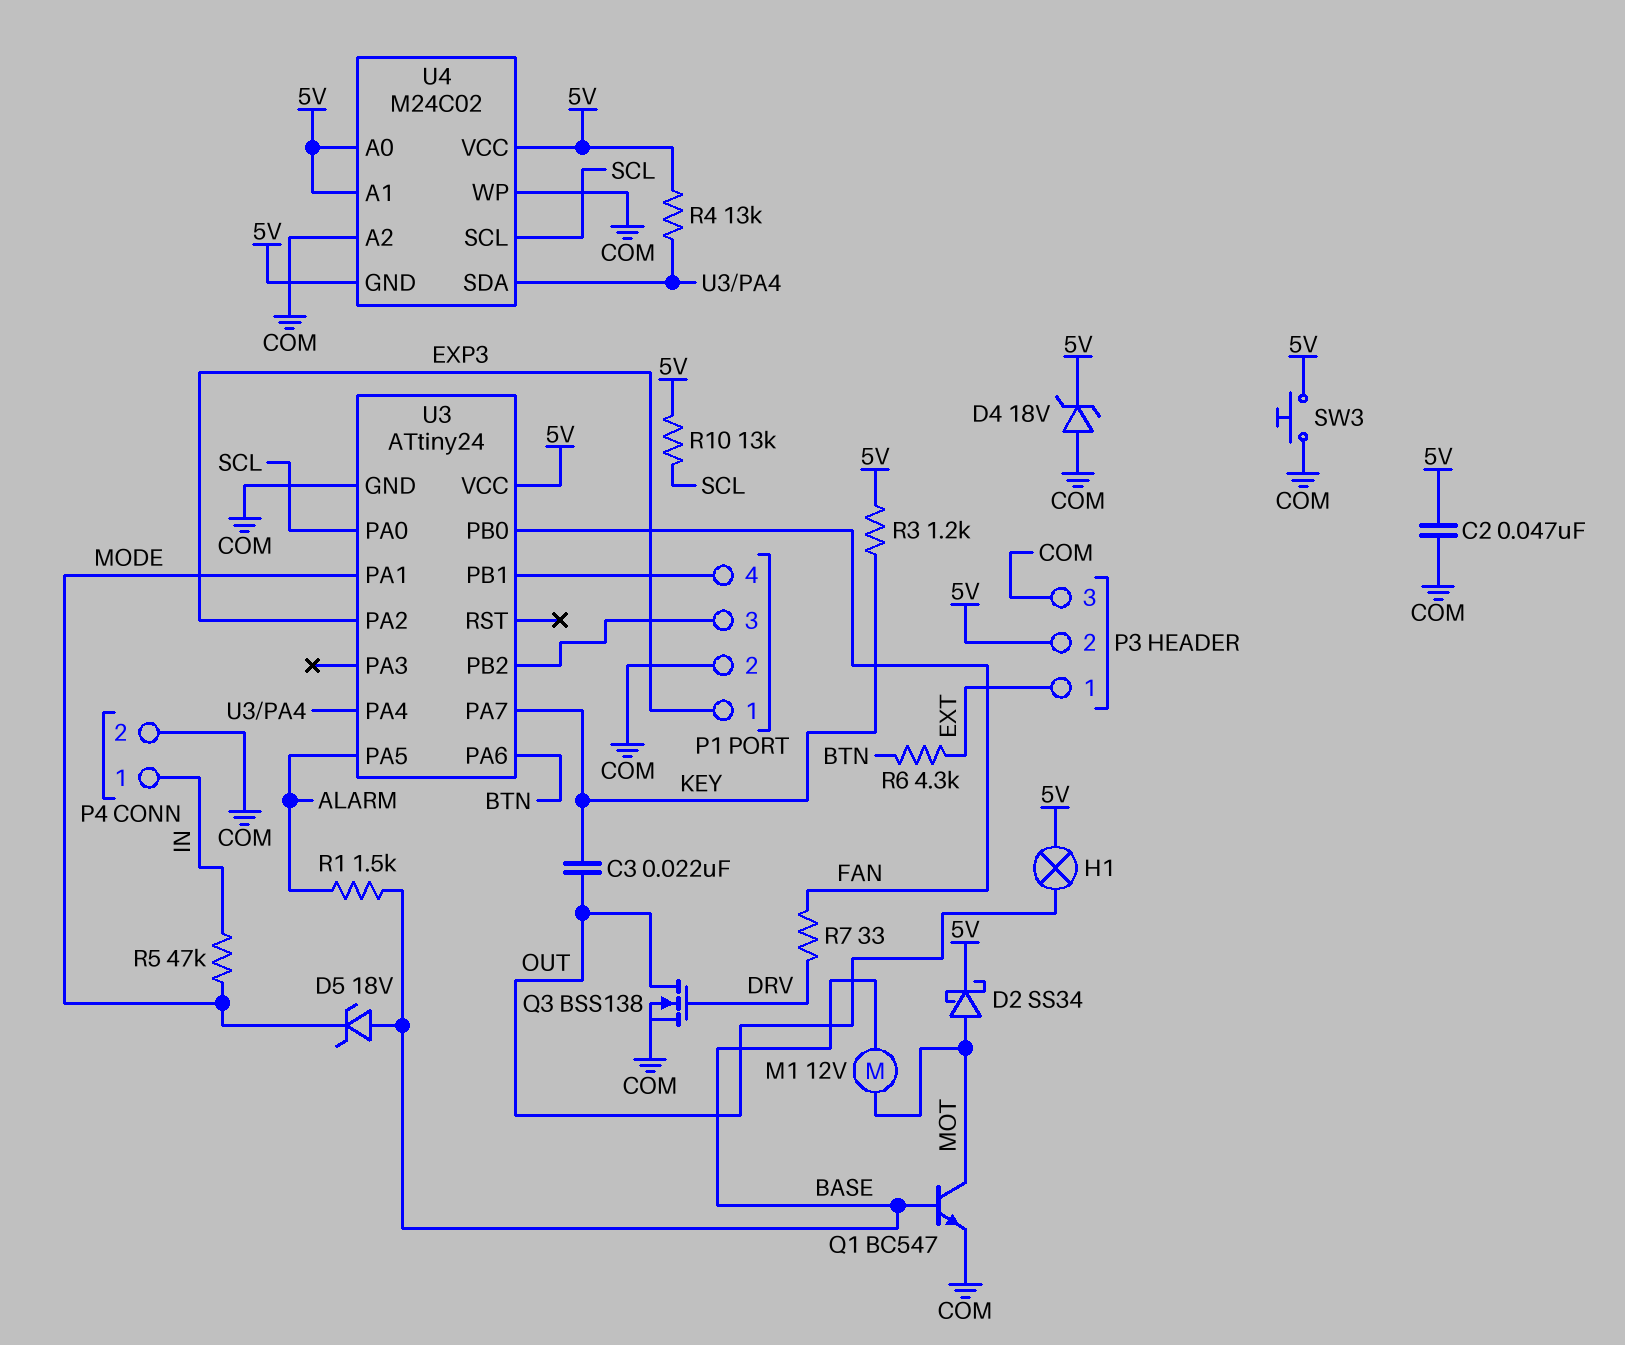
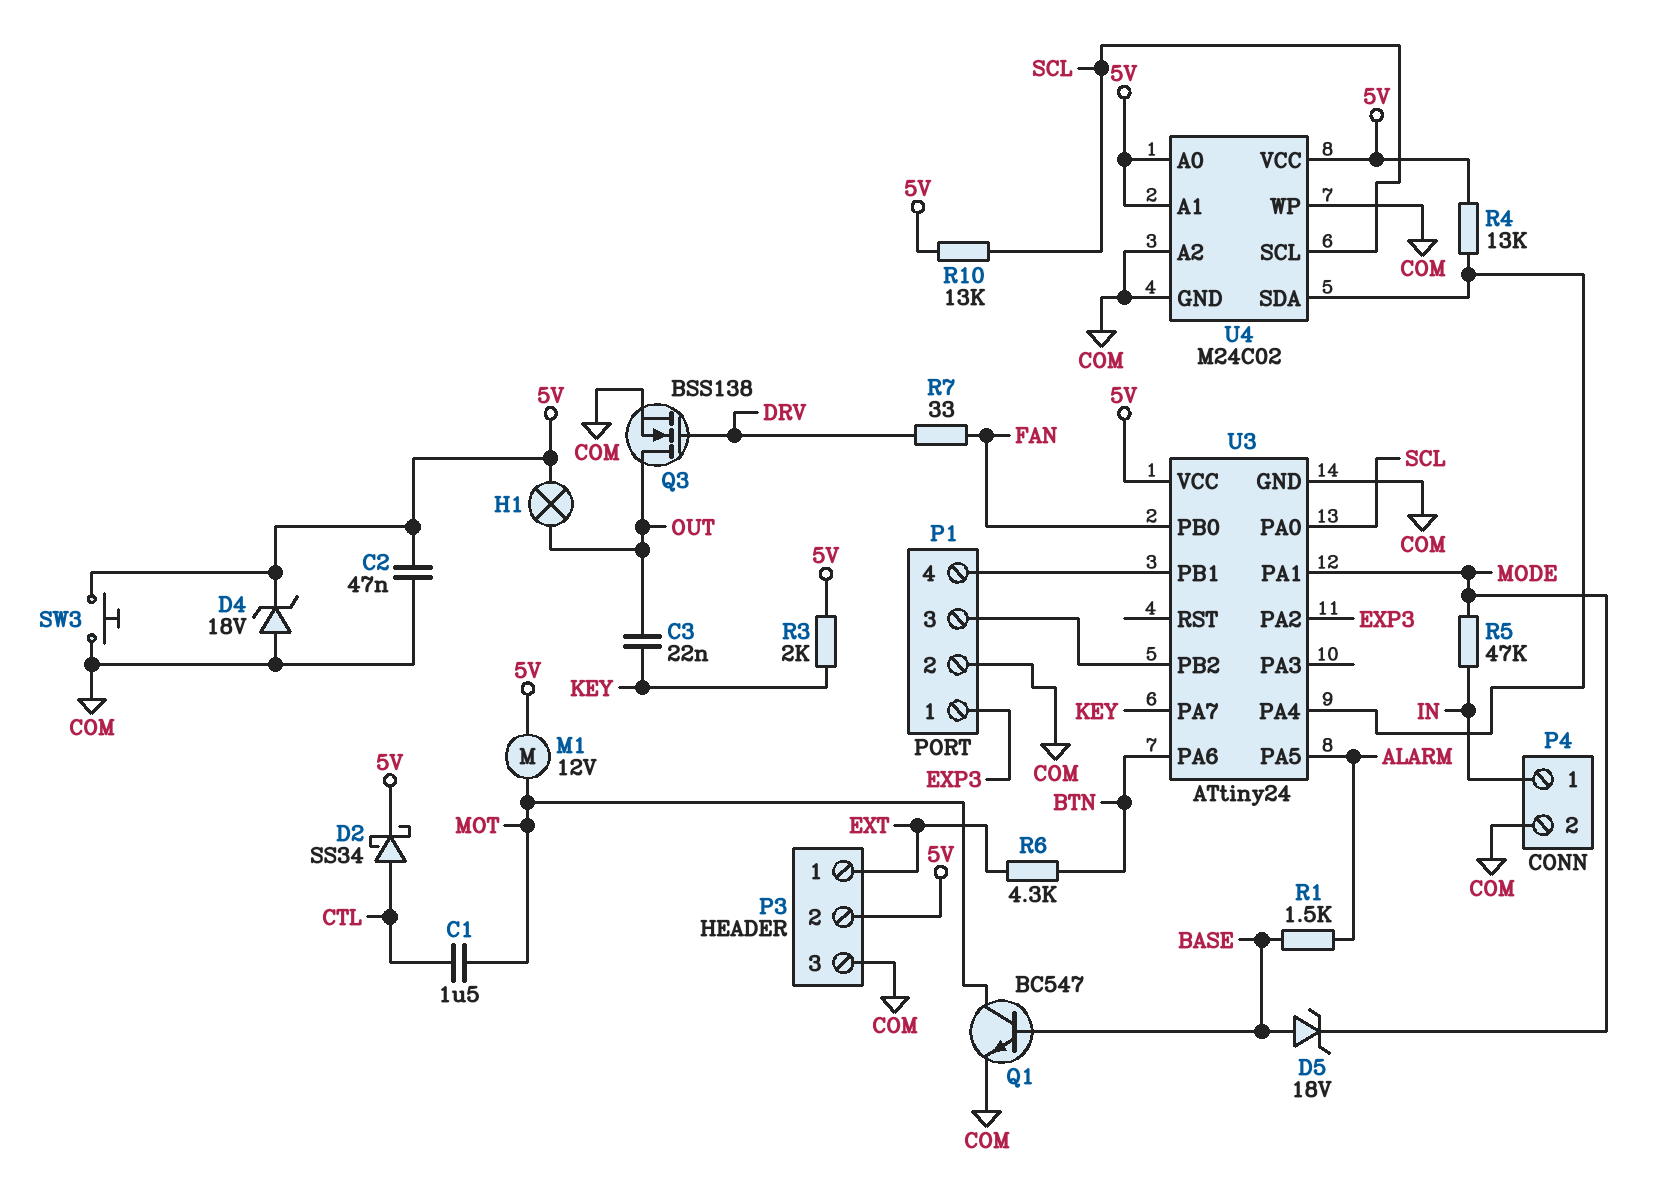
C1: none -> 1.5uF (CTL, MOT)
D2: schottky SS34 (A MOT, K 5V) -> schottky SS34 (A CTL, K 5V)
M1: motor 12V (BASE, MOT) -> motor 12V (5V, MOT)
R3: 1.2k (5V, KEY) -> 2k (5V, KEY)
U4 pin GND: 5V -> COM

